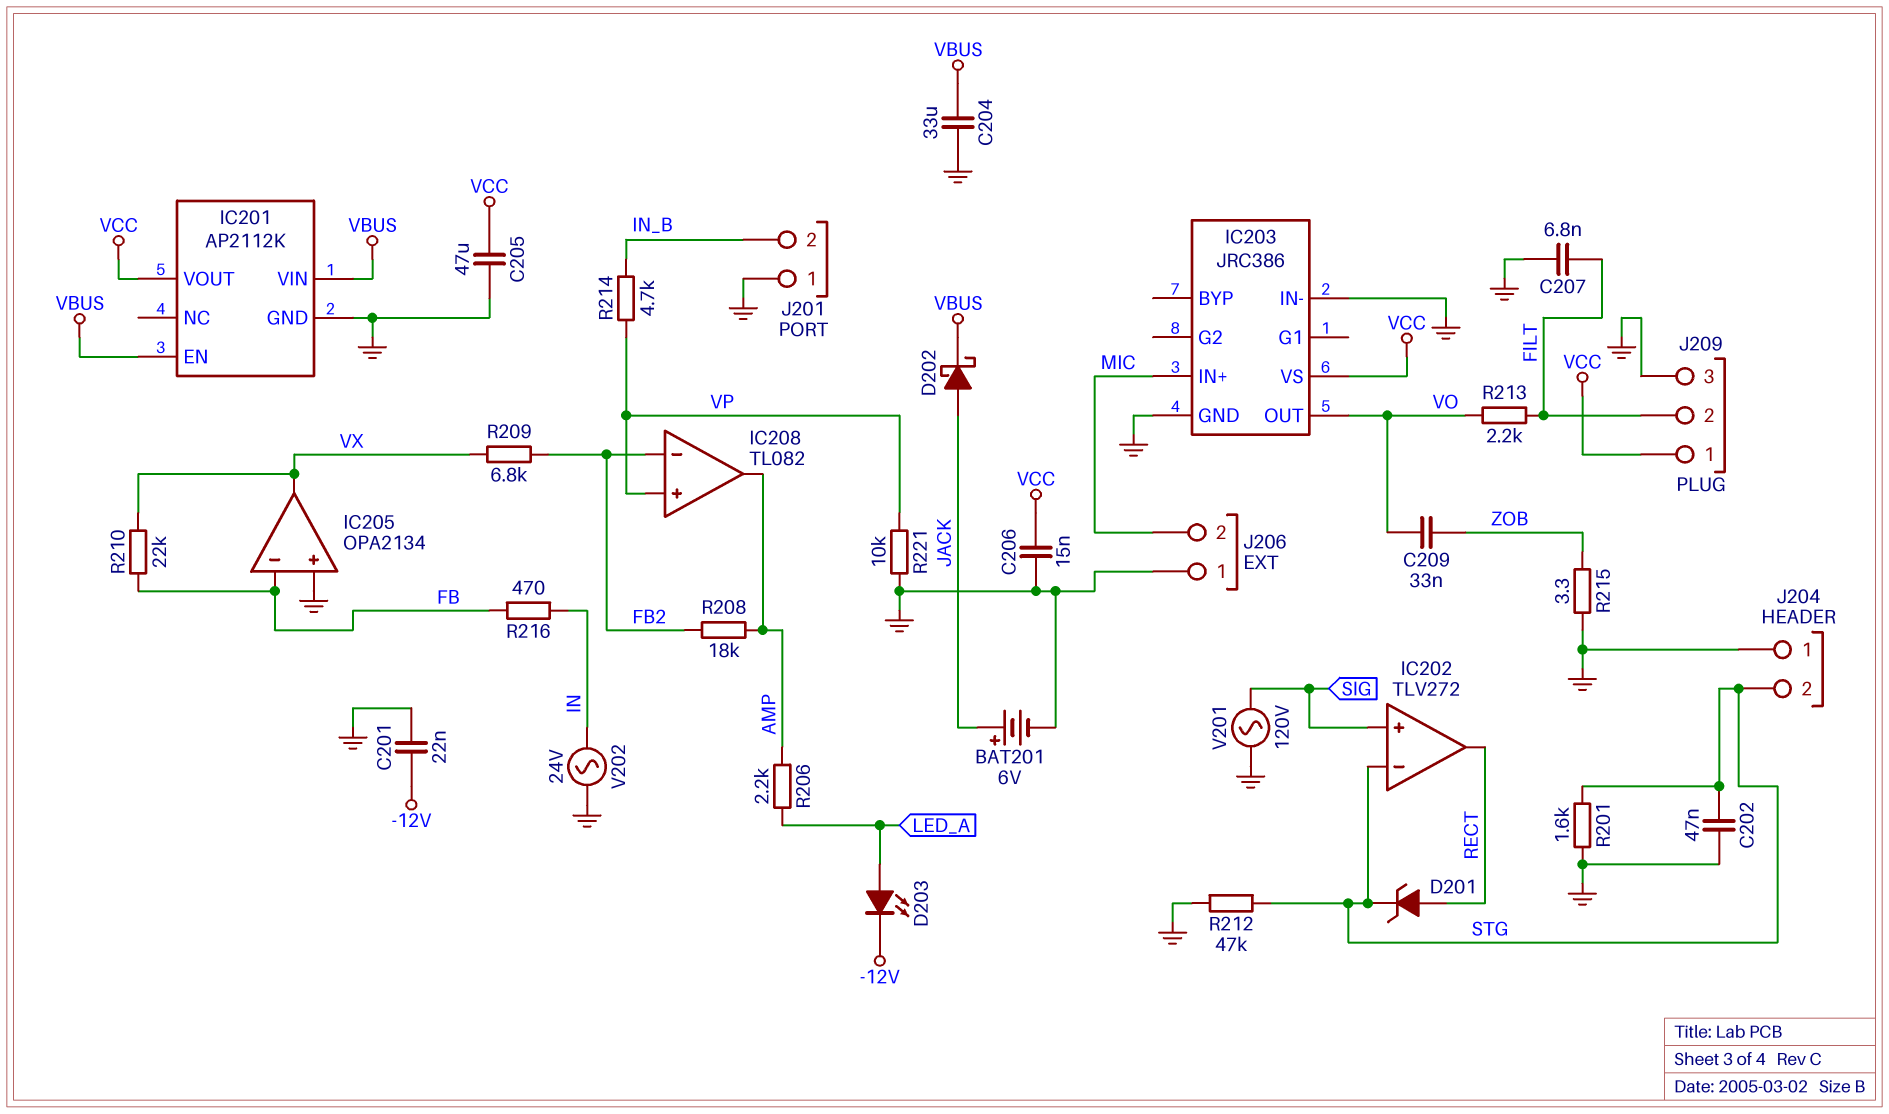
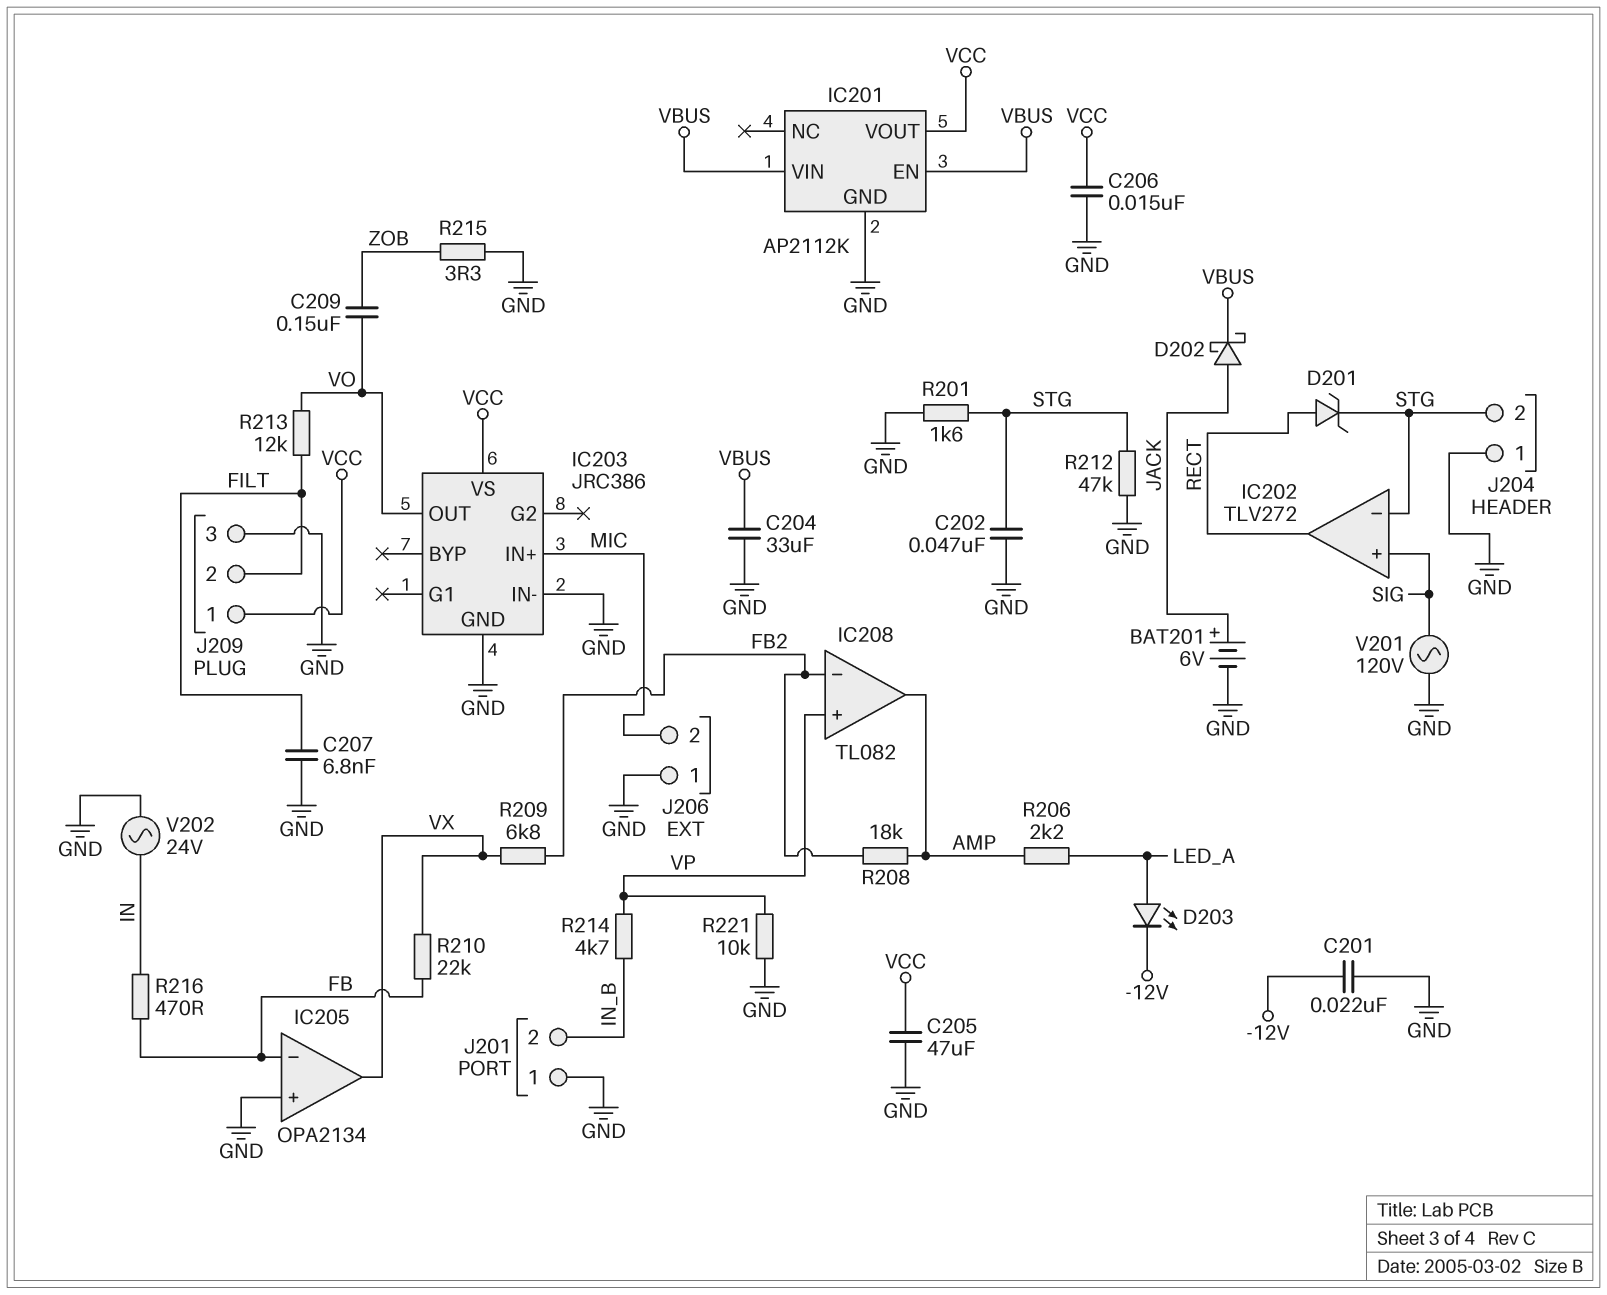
C209: 33nF (VO, ZOB) -> 150nF (VO, ZOB)
R213: 2.2k (FILT, VO) -> 12k (FILT, VO)

